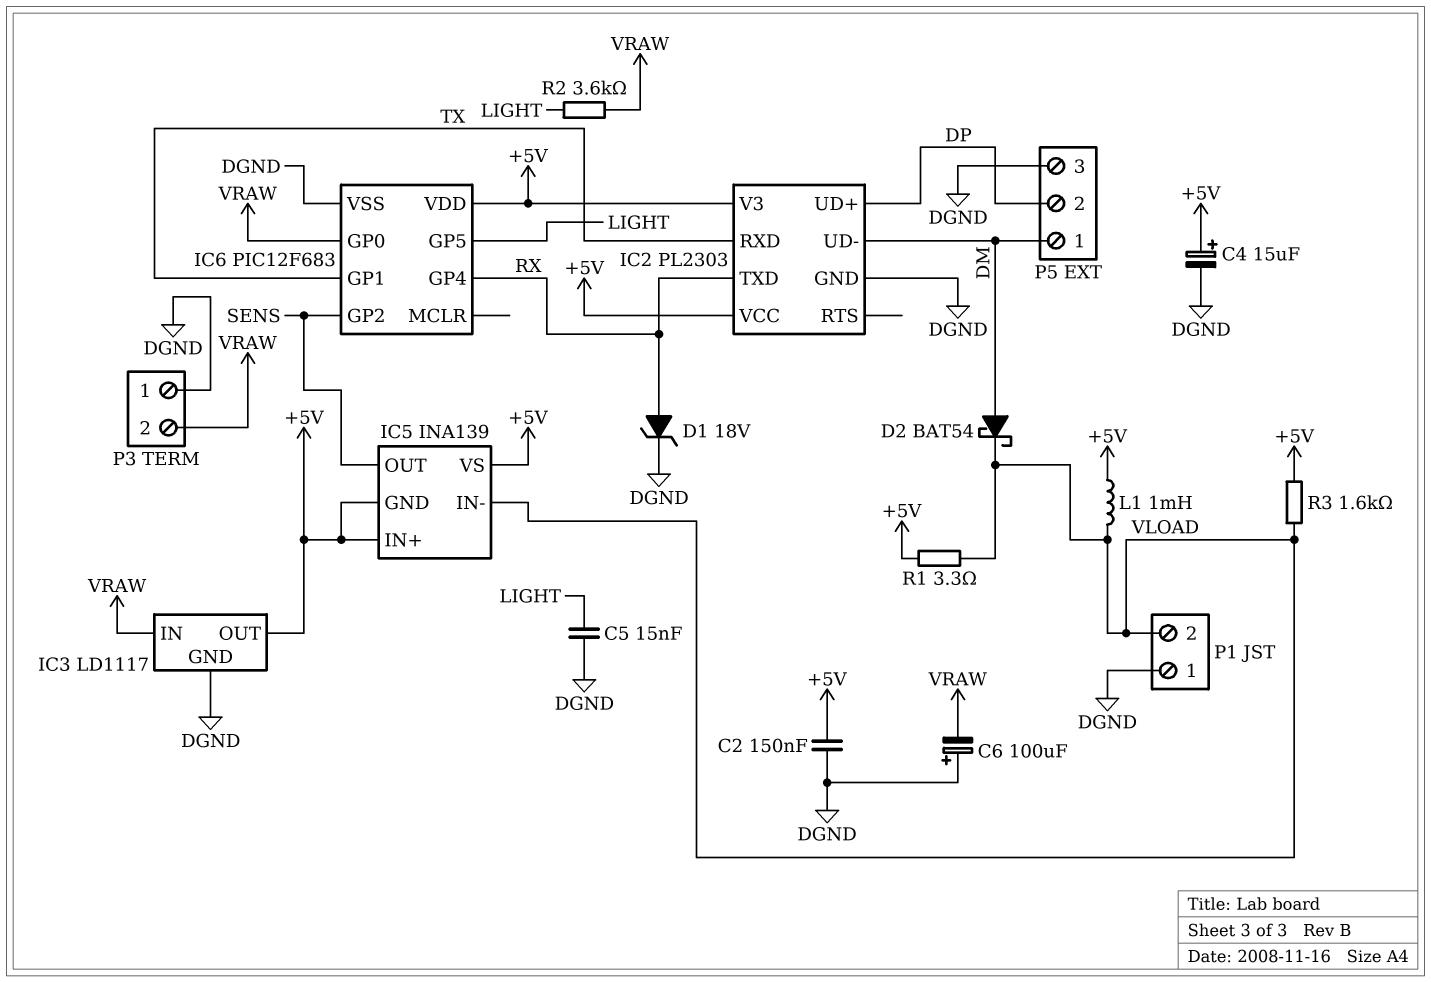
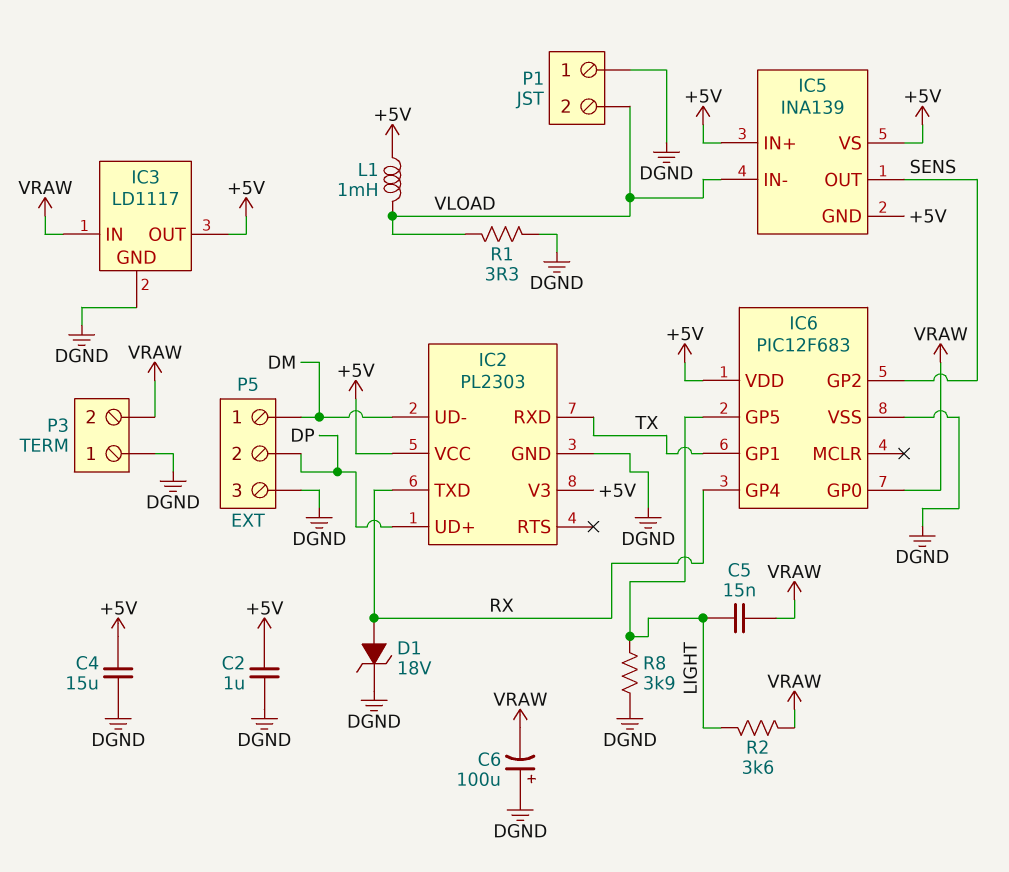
C2: 150nF (+5V, DGND) -> 1uF (+5V, DGND)
C4: 15uF (plus +5V, minus DGND) -> 15uF (+5V, DGND)
C5: 15nF (DGND, LIGHT) -> 15nF (LIGHT, VRAW)
D2: schottky BAT54 (A DM, K VLOAD) -> none
R1: 3.3 (+5V, VLOAD) -> 3.3 (DGND, VLOAD)
R3: 1.6k (+5V, VLOAD) -> none
R8: none -> 3.9k (DGND, LIGHT)

